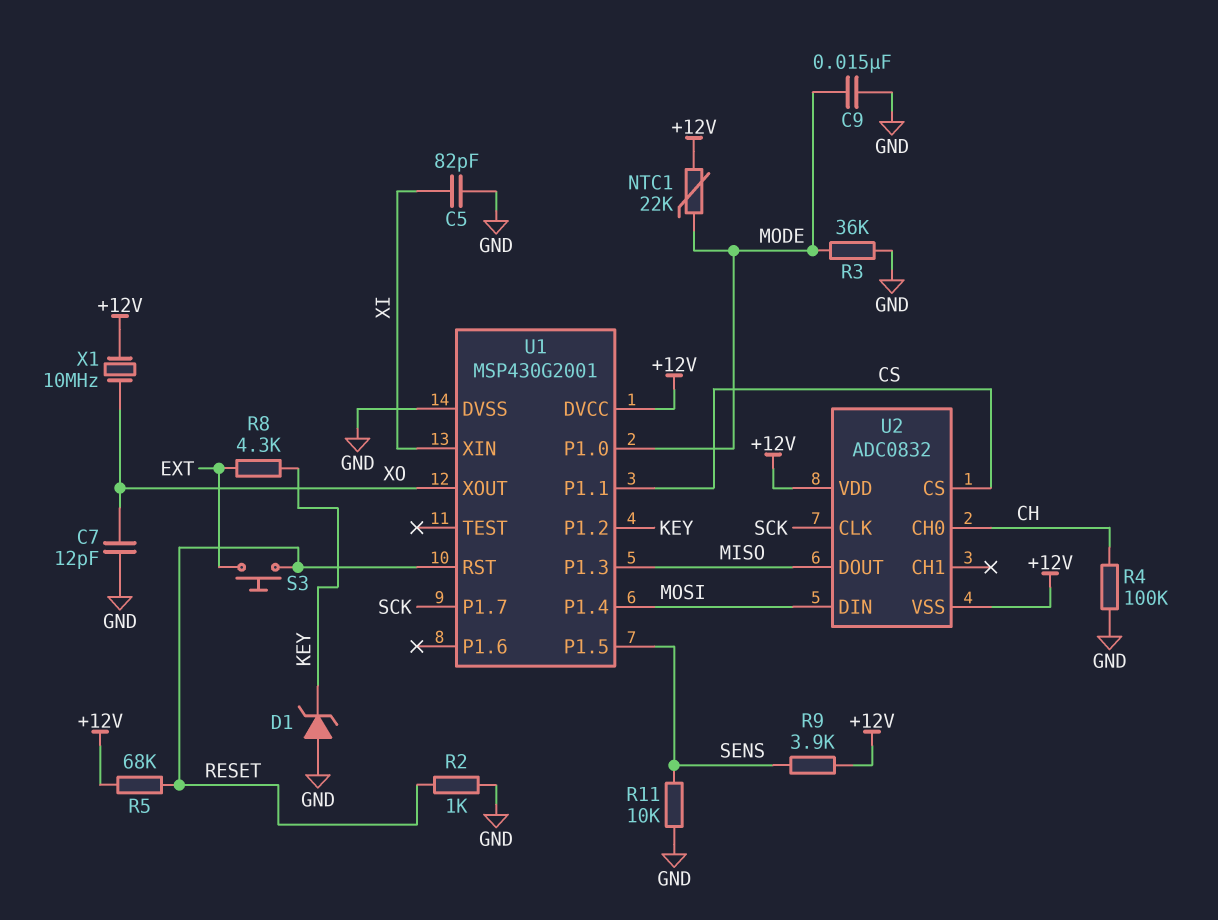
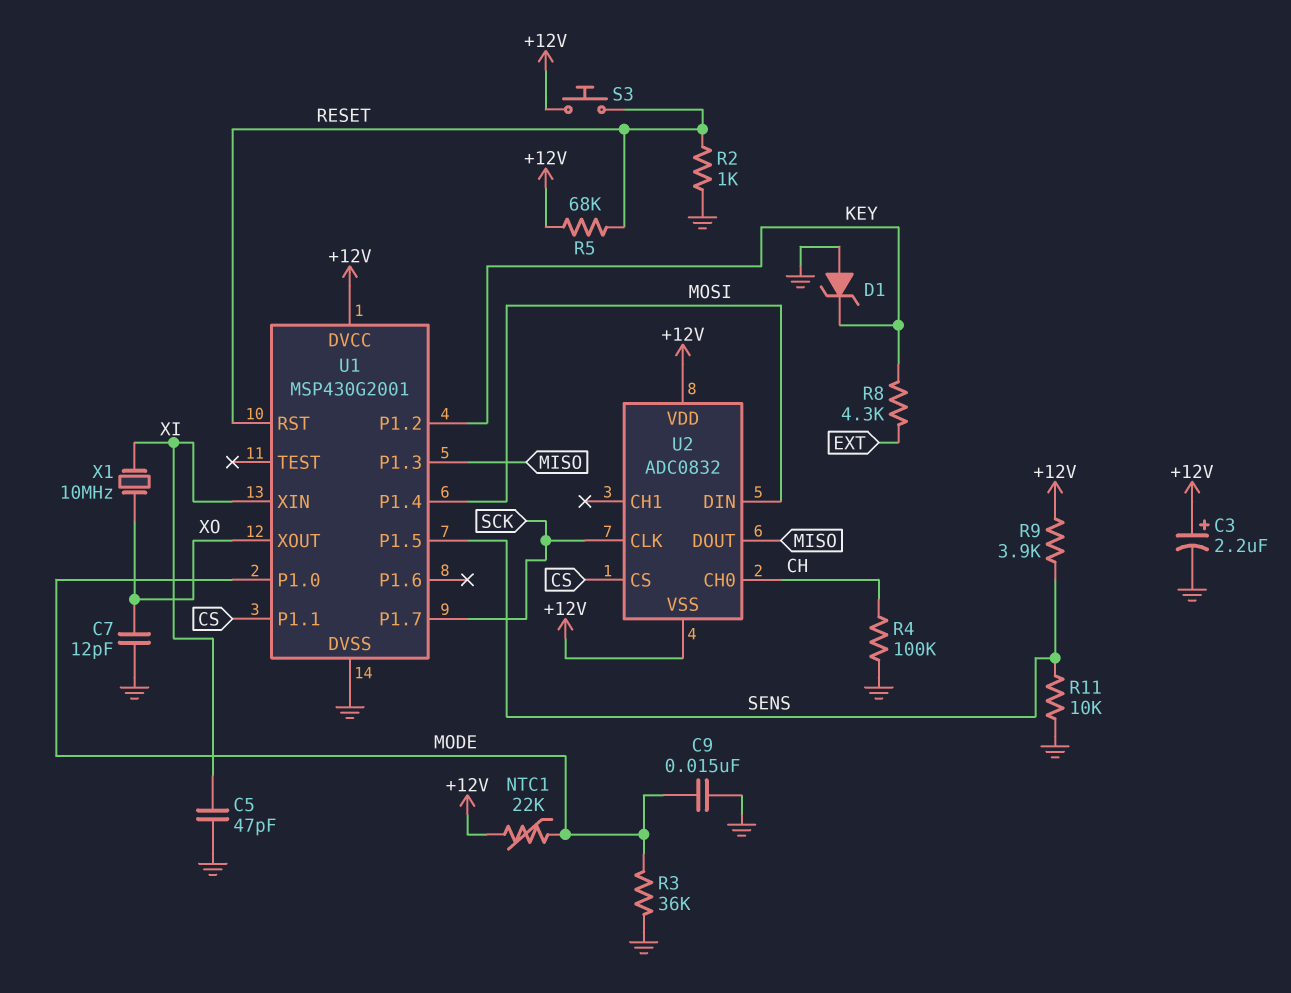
C3: none -> 2.2uF (plus +12V, minus GND)
C5: 82pF (GND, XI) -> 47pF (GND, XI)
S3: button (EXT, RESET) -> button (+12V, RESET)
X1: 10MHz (+12V, XO) -> 10MHz (XI, XO)

